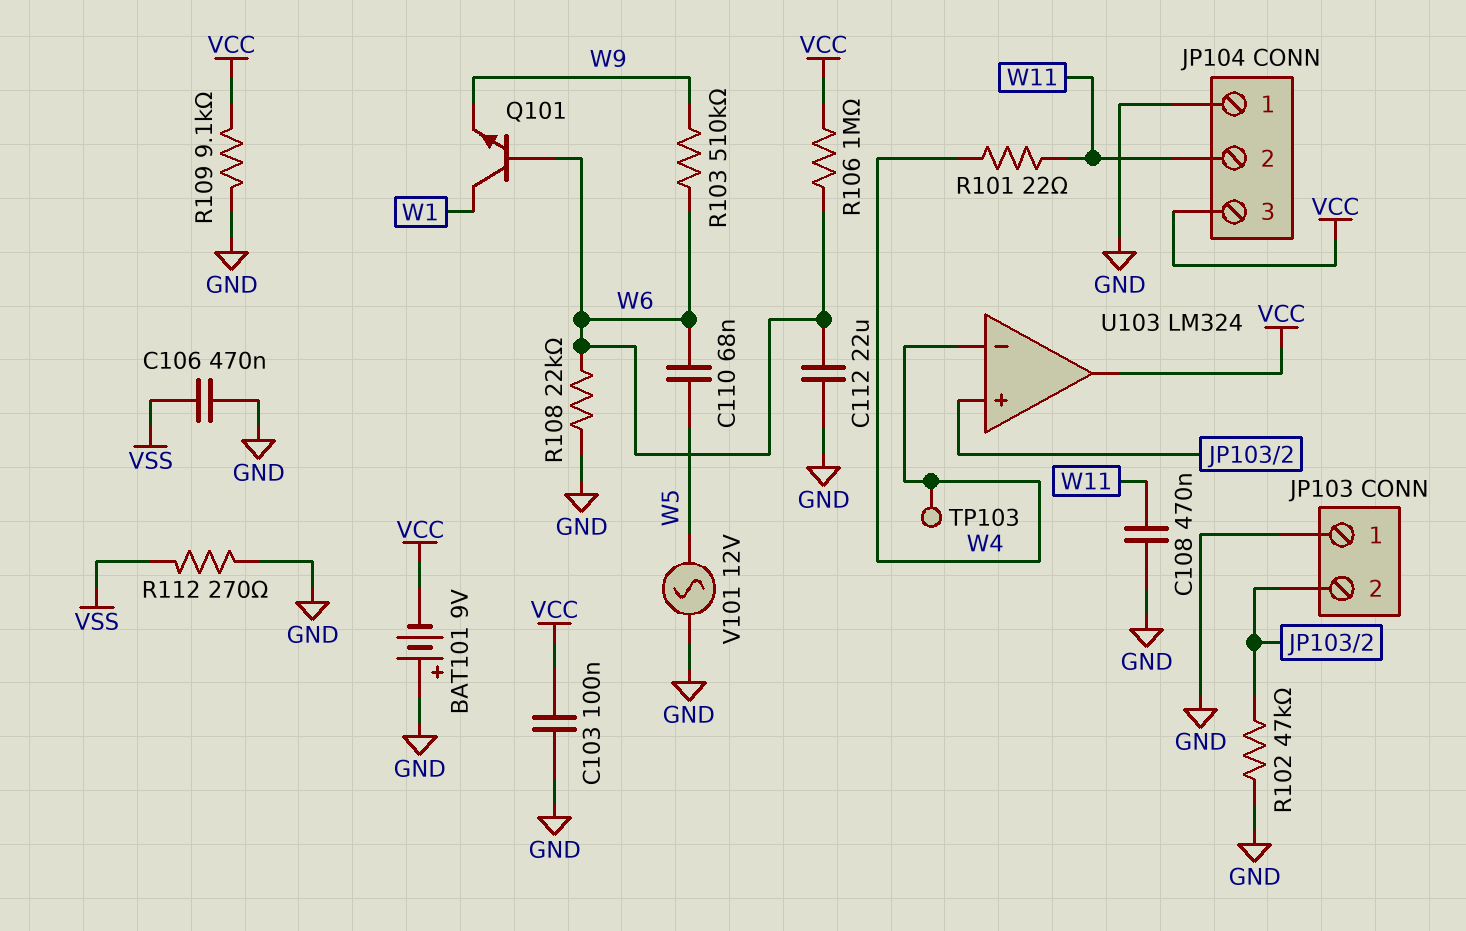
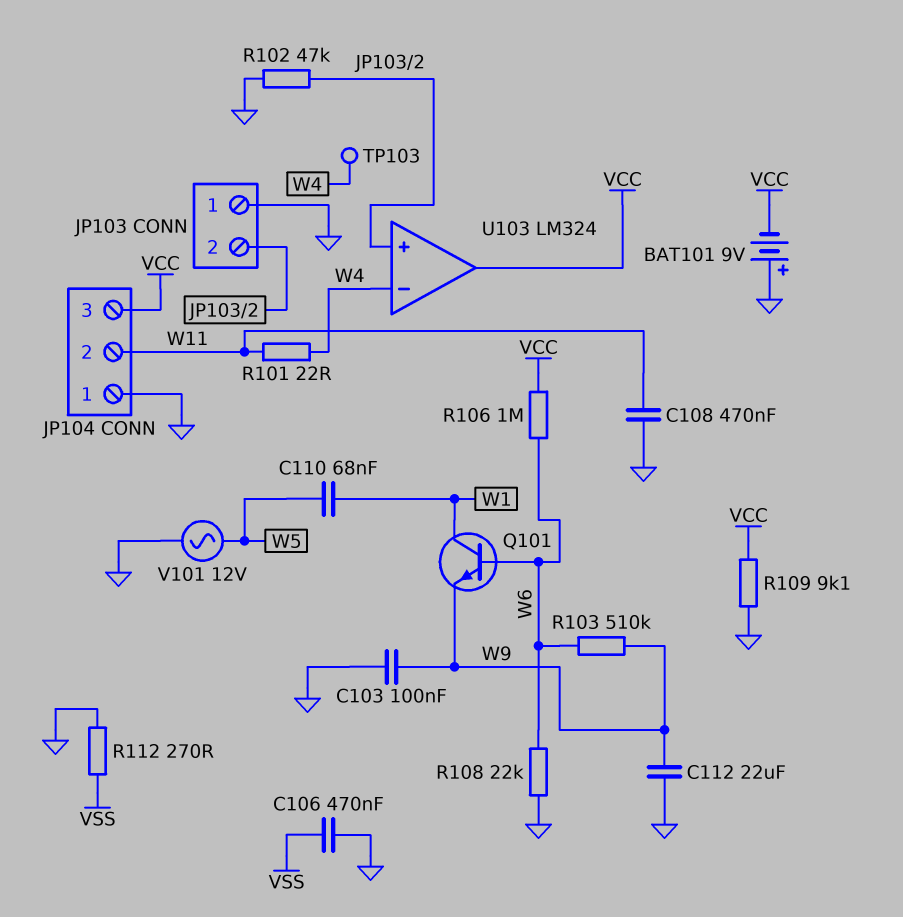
C103: 100nF (GND, VCC) -> 100nF (GND, W9)
C110: 68nF (W5, W6) -> 68nF (W1, W5)
C112: 22uF (GND, W6) -> 22uF (GND, W9)

